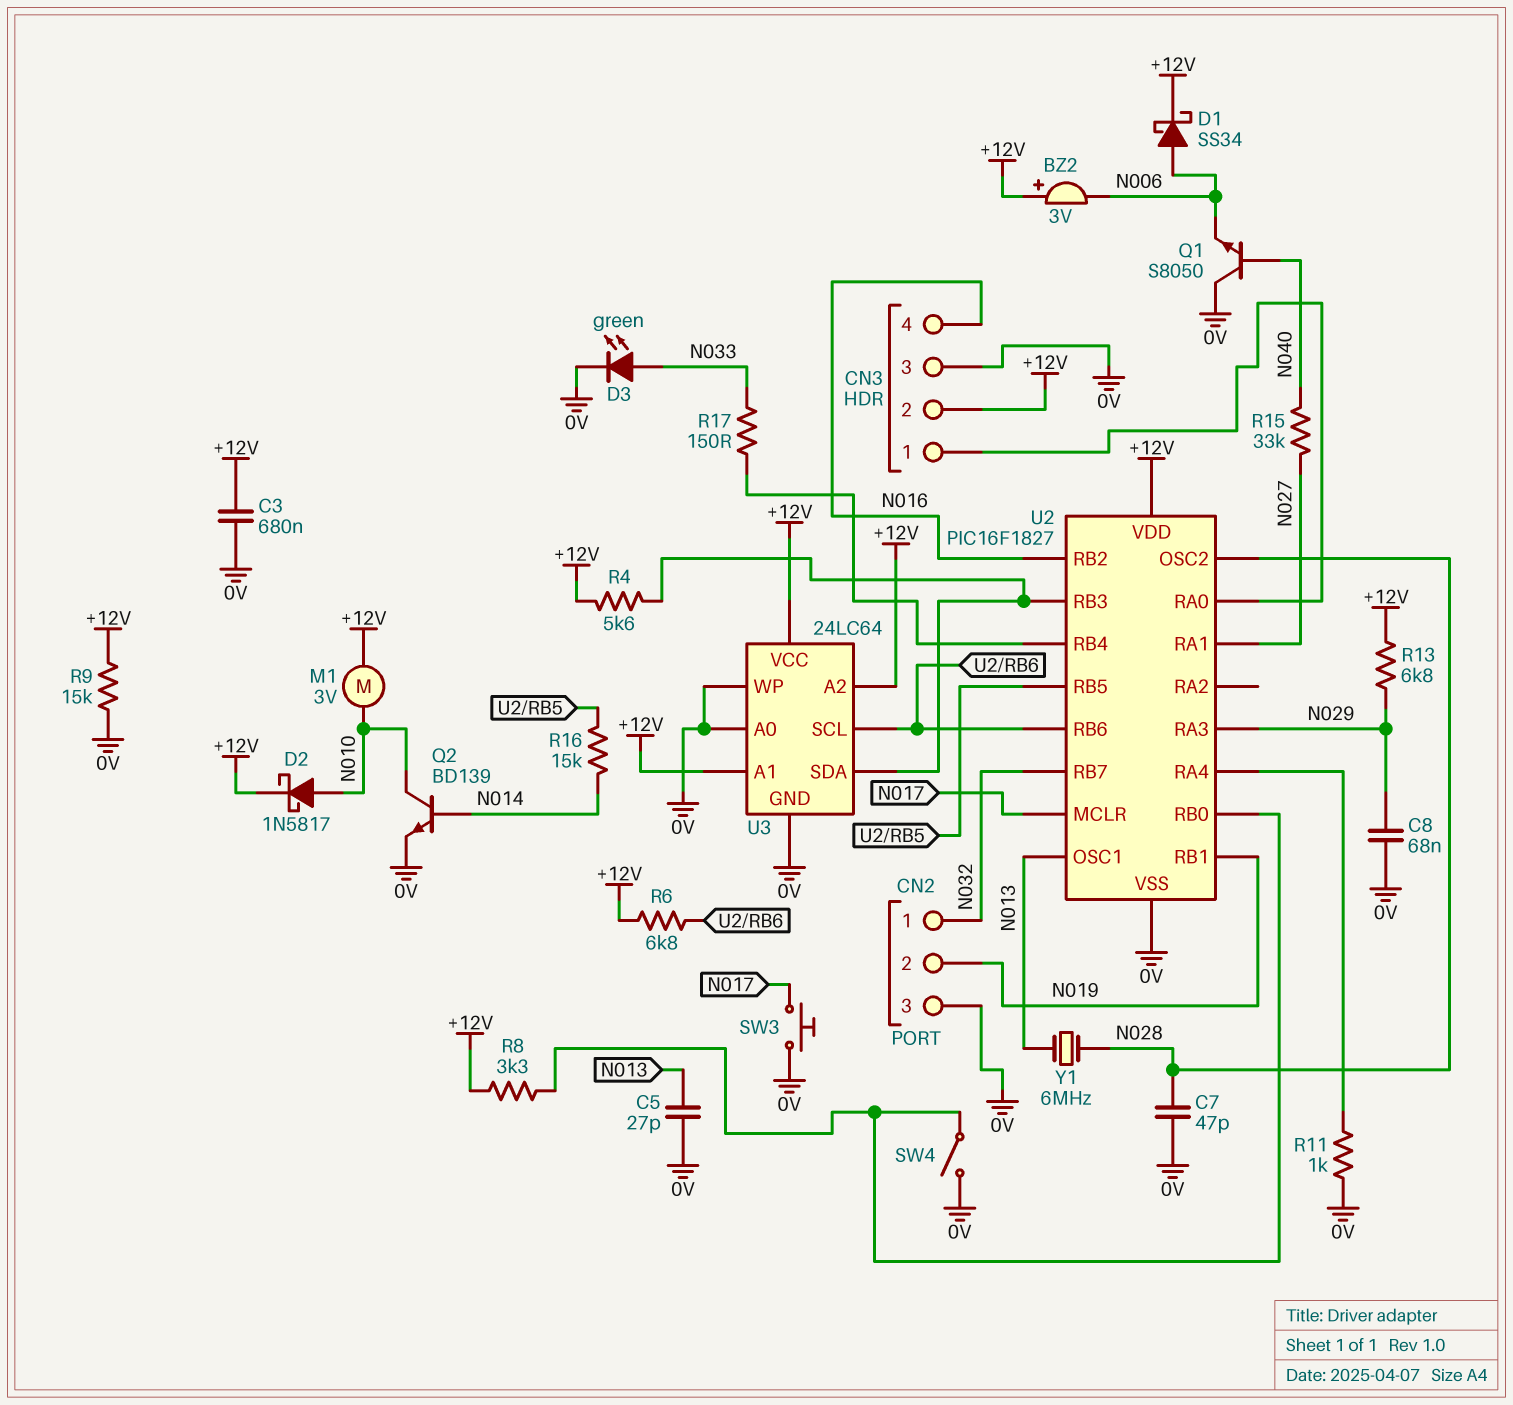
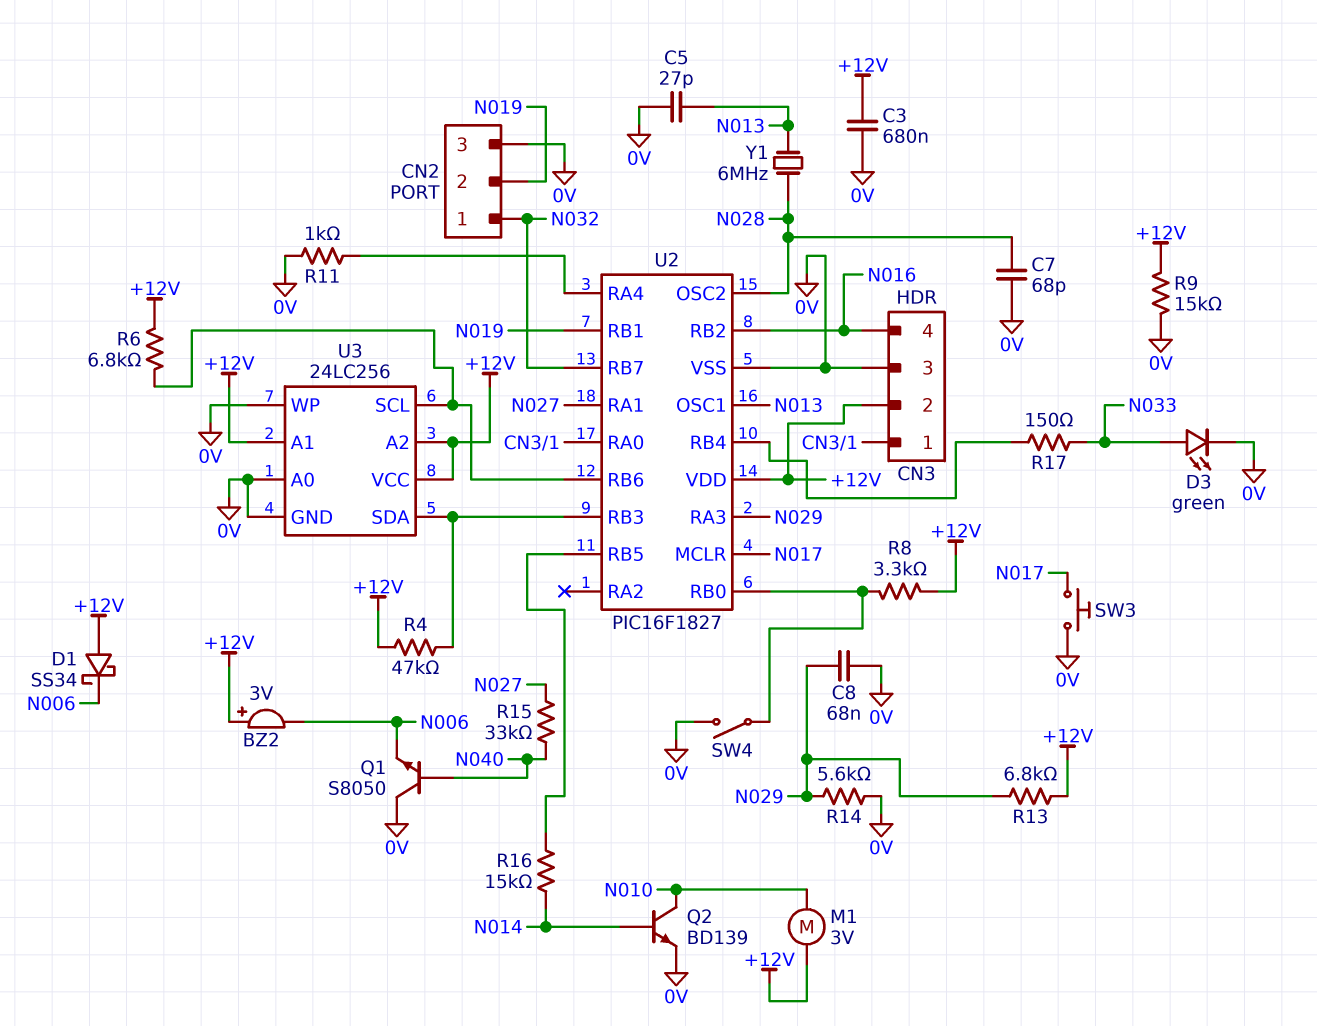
C7: 47pF (0V, N028) -> 68pF (0V, N028)
D1: schottky SS34 (A N006, K +12V) -> schottky SS34 (A +12V, K N006)
D2: schottky 1N5817 (A N010, K +12V) -> none
R4: 5.6k (+12V, U2/RB3) -> 47k (+12V, U2/RB3)
R14: none -> 5.6k (0V, N029)
U3: 24LC64 -> 24LC256

